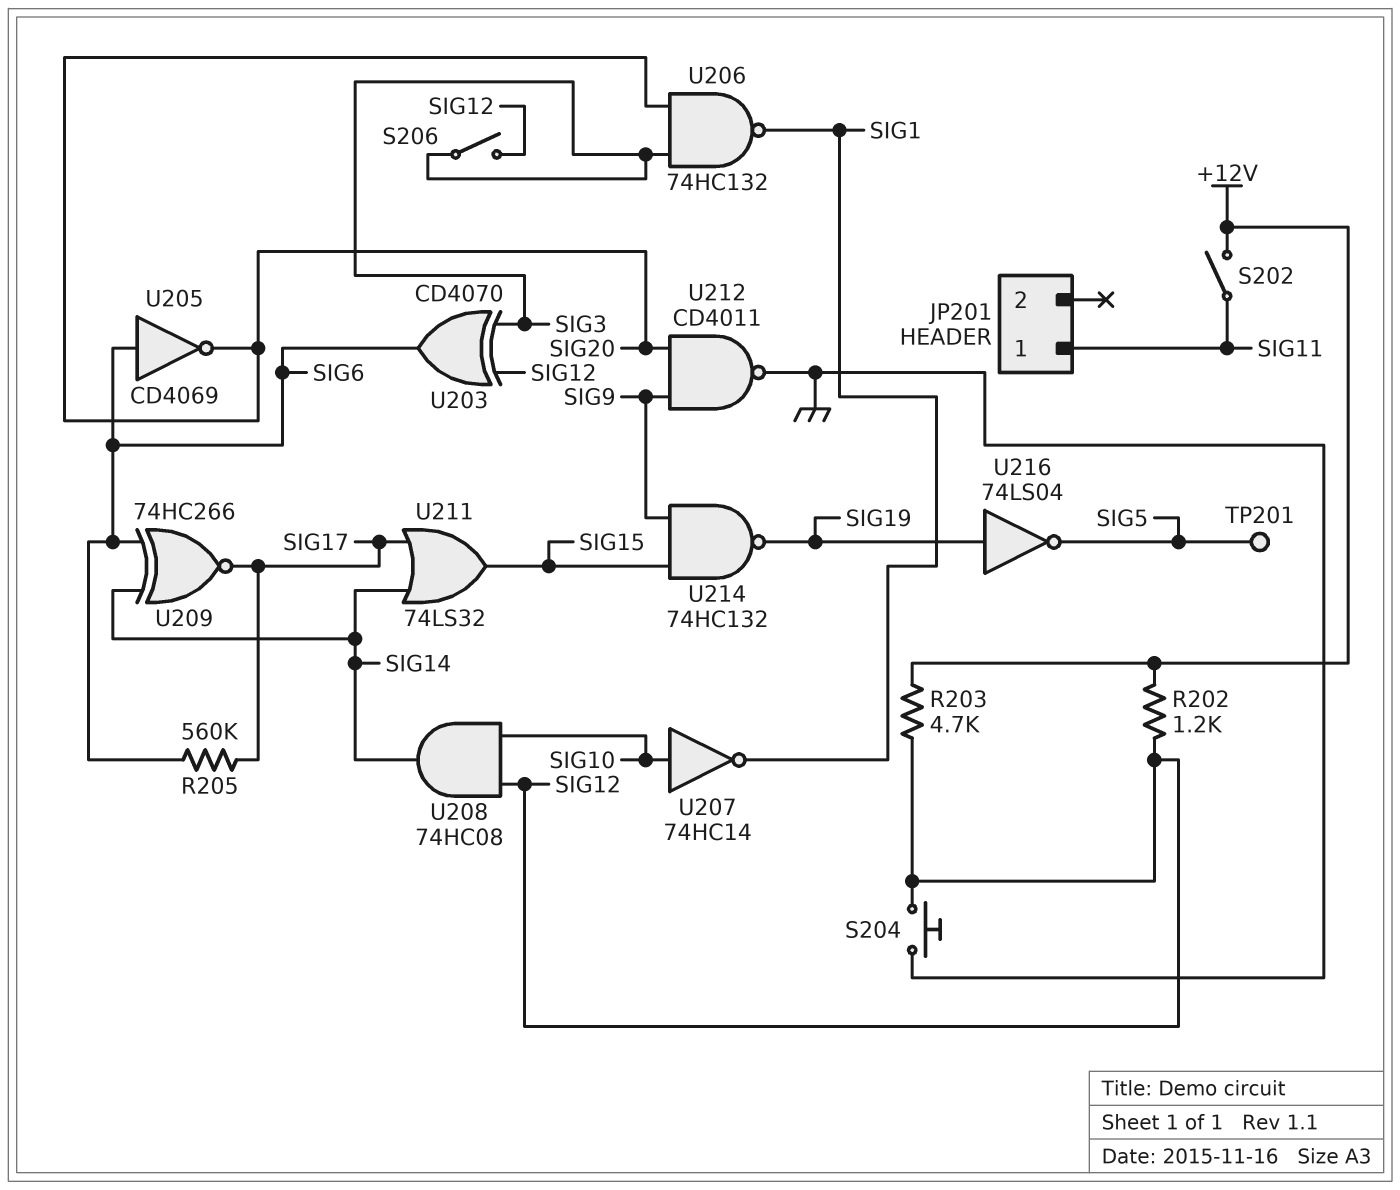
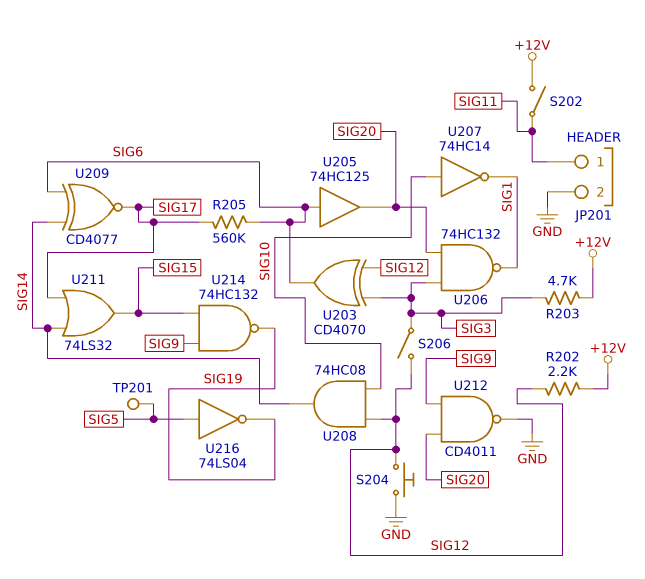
JP201 pin 2: none -> GND
R202: 1.2k (+12V, SIG12) -> 2.2k (+12V, SIG12)
R203: 4.7k (+12V, SIG12) -> 4.7k (+12V, SIG3)
U205: NOT CD4069 (in SIG6, out SIG20) -> buffer 74HC125 (in SIG6, out SIG20)
U209: XNOR 74HC266 (in SIG6, in SIG14, out SIG17) -> XNOR CD4077 (in SIG6, in SIG14, out SIG17)
U216: NOT 74LS04 (in SIG19, out SIG5) -> NOT 74LS04 (in SIG5, out SIG19)

